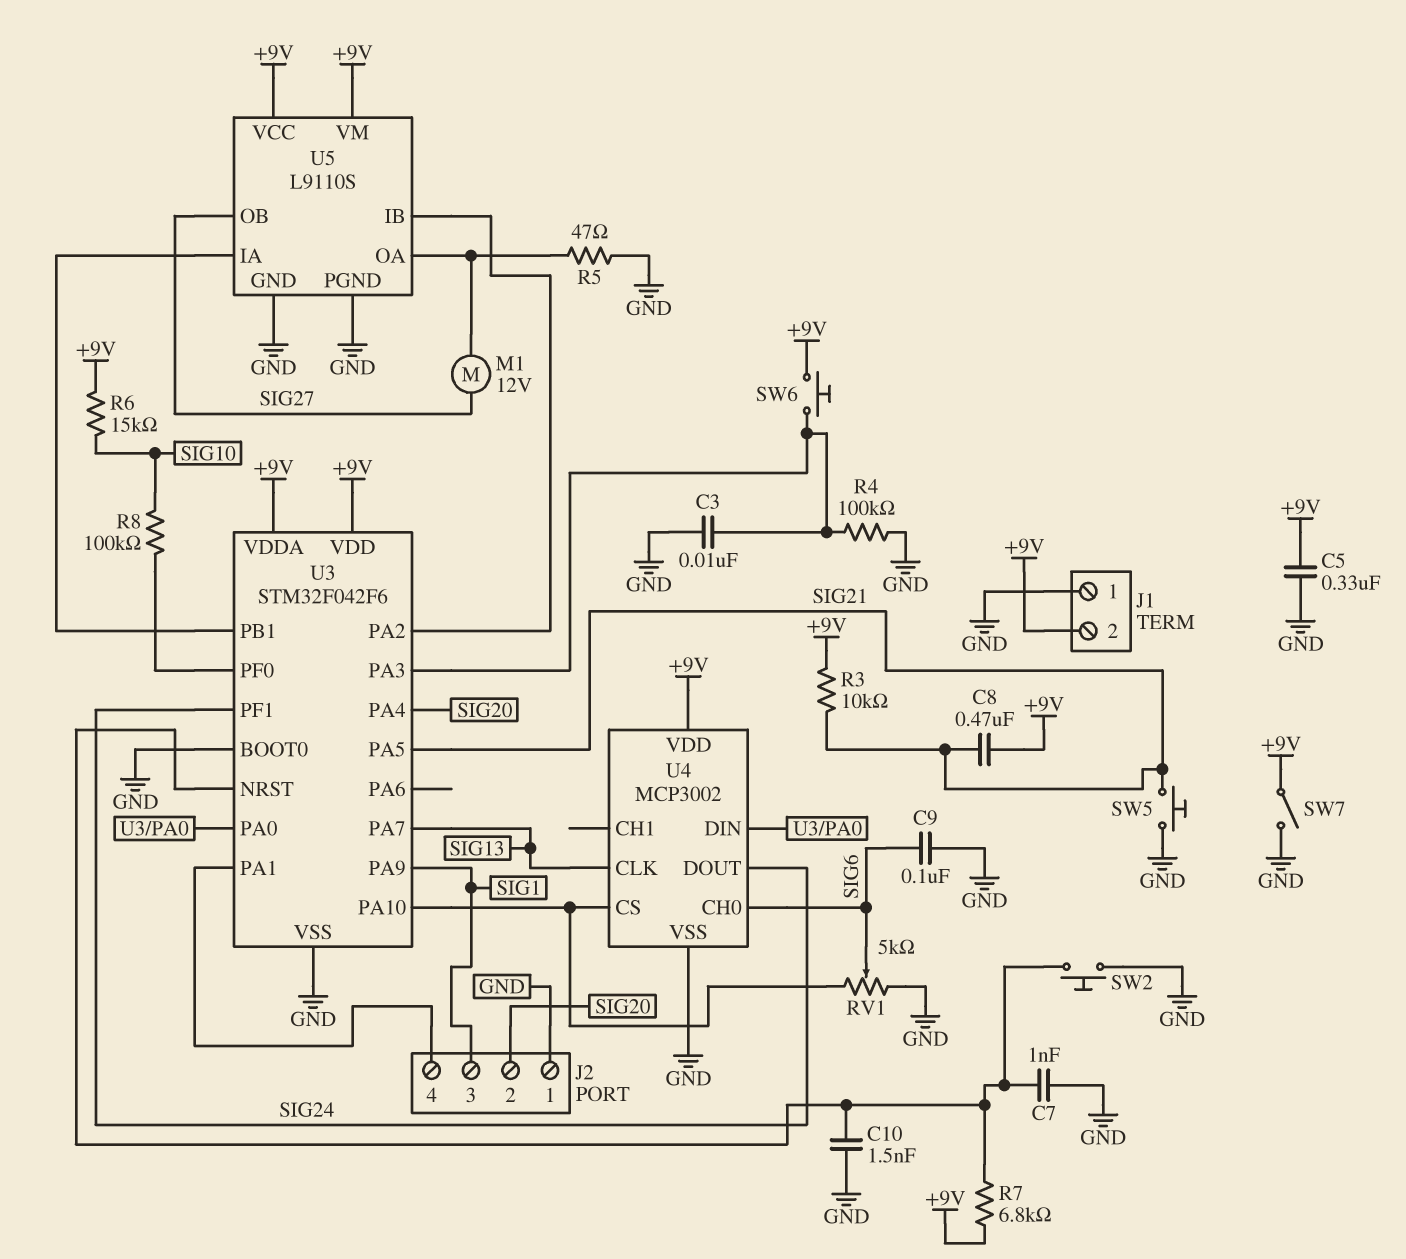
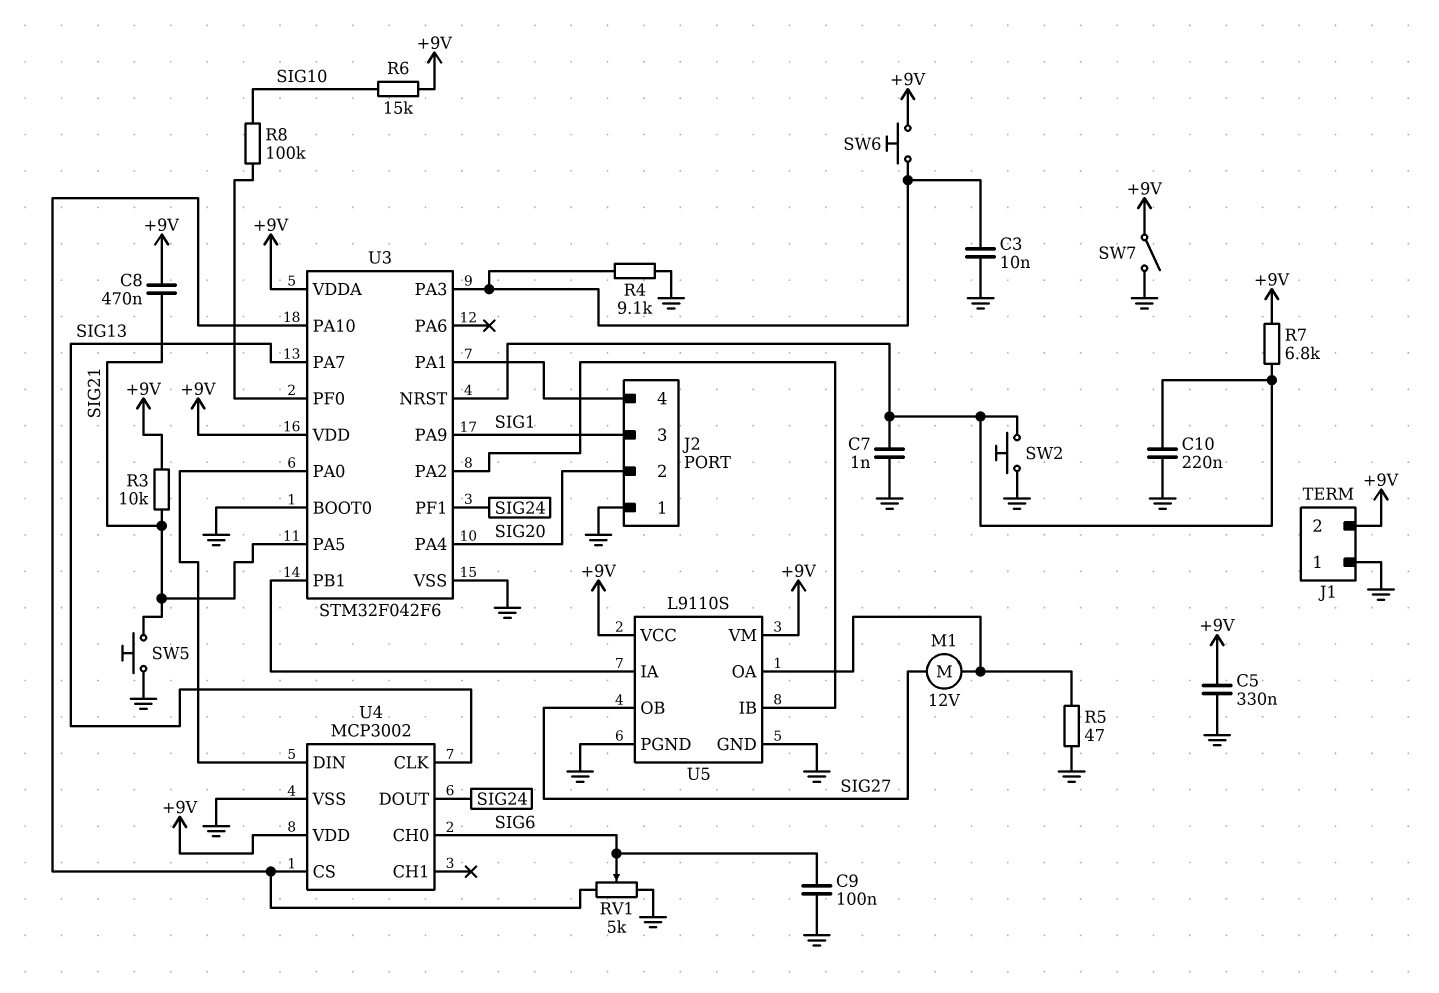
C10: 1.5nF (GND, U3/NRST) -> 220nF (GND, U3/NRST)
R4: 100k (GND, U3/PA3) -> 9.1k (GND, U3/PA3)

